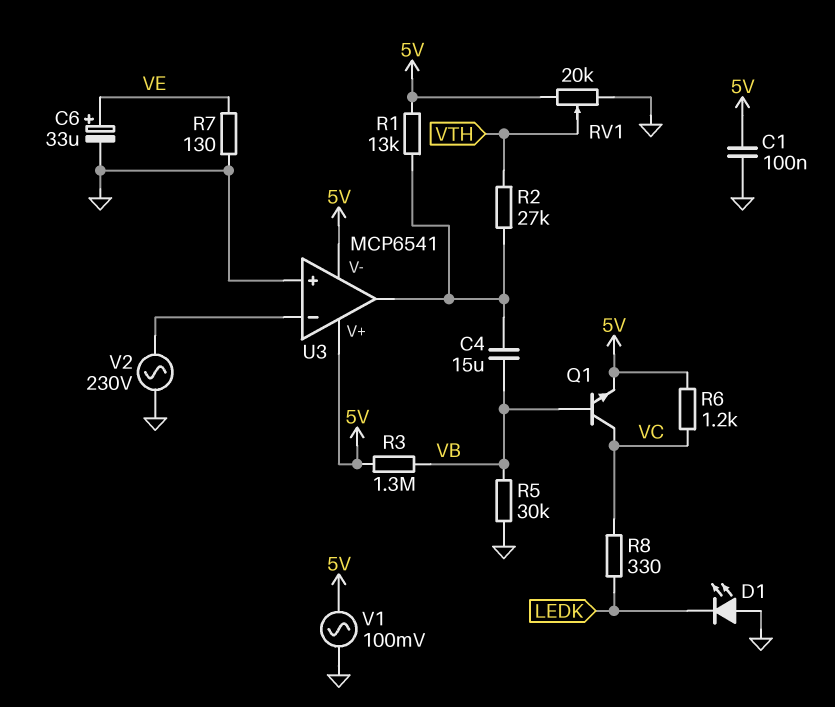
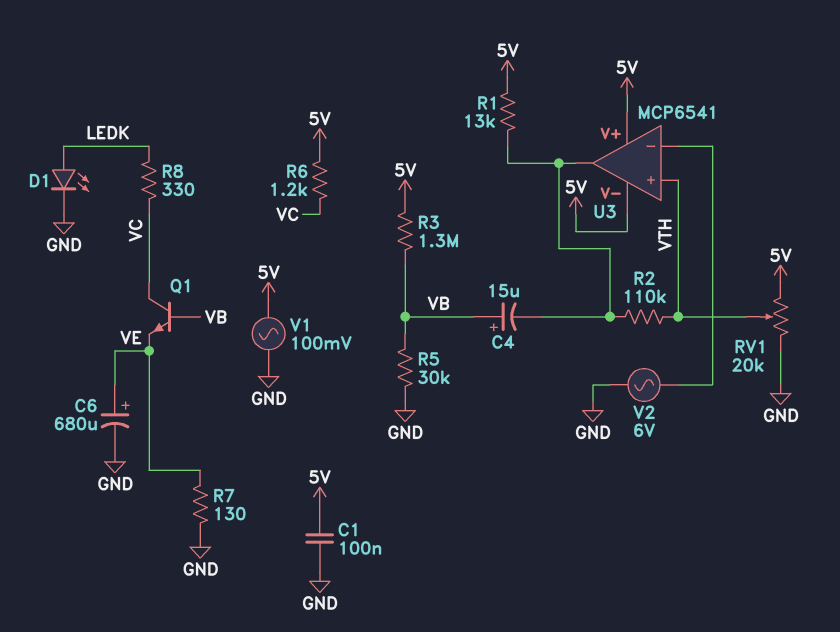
C4: 15uF (U3/out, VB) -> 15uF (plus VB, minus U3/out)
C6: 33uF (plus VE, minus GND) -> 680uF (plus VE, minus GND)
D1: LED (A GND, K LEDK) -> LED (A LEDK, K GND)
Q1: NPN (B VB, C VC, E 5V) -> NPN (B VB, C VC, E VE)
R2: 27k (U3/out, VTH) -> 110k (U3/out, VTH)
U3 pin in+: GND -> VTH
V2: AC 230V (GND, U3/in-) -> AC 6V (GND, U3/in-)

